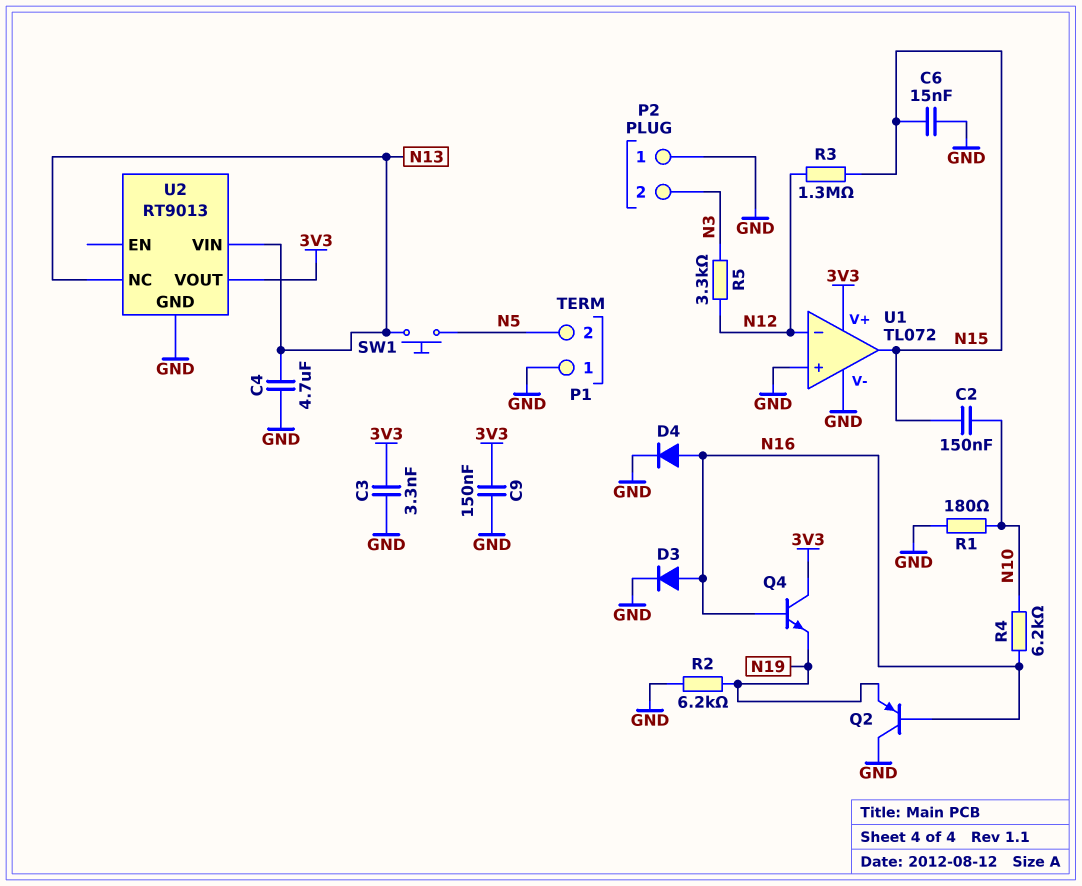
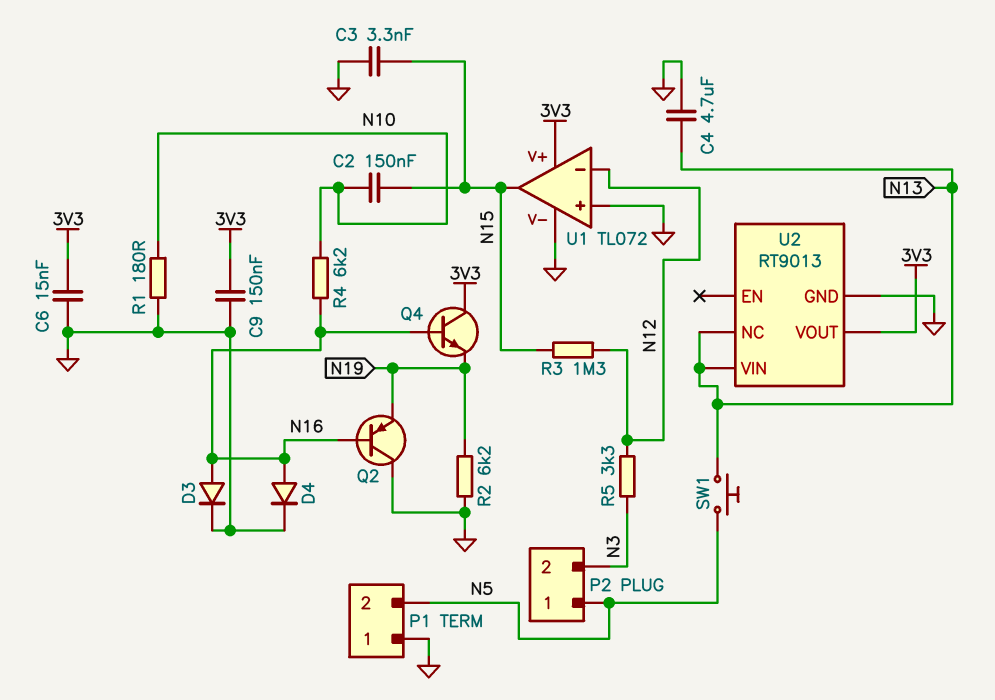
C3: 3.3nF (3V3, GND) -> 3.3nF (GND, N15)
C6: 15nF (GND, N15) -> 15nF (3V3, GND)
P2 pin 1: GND -> N5

